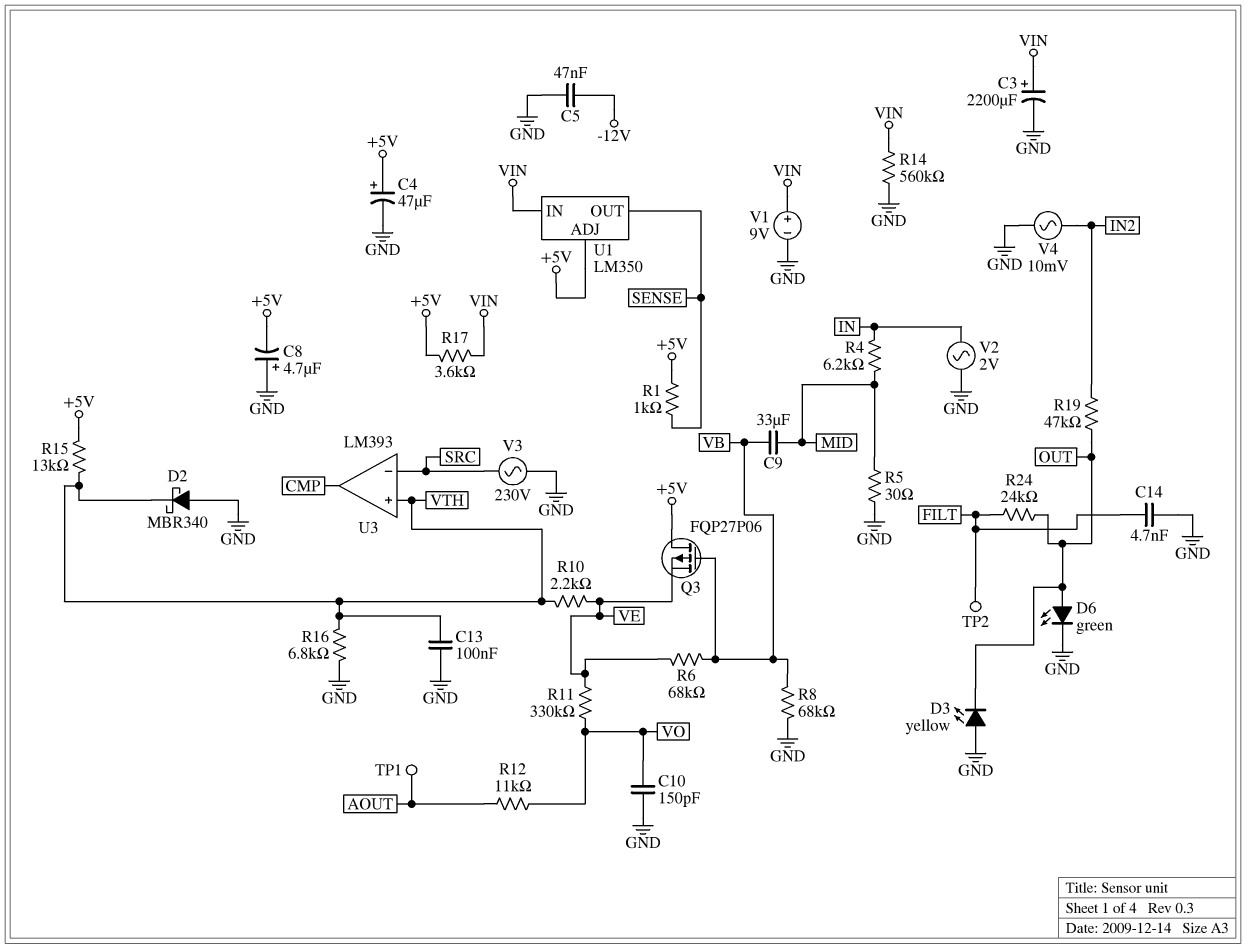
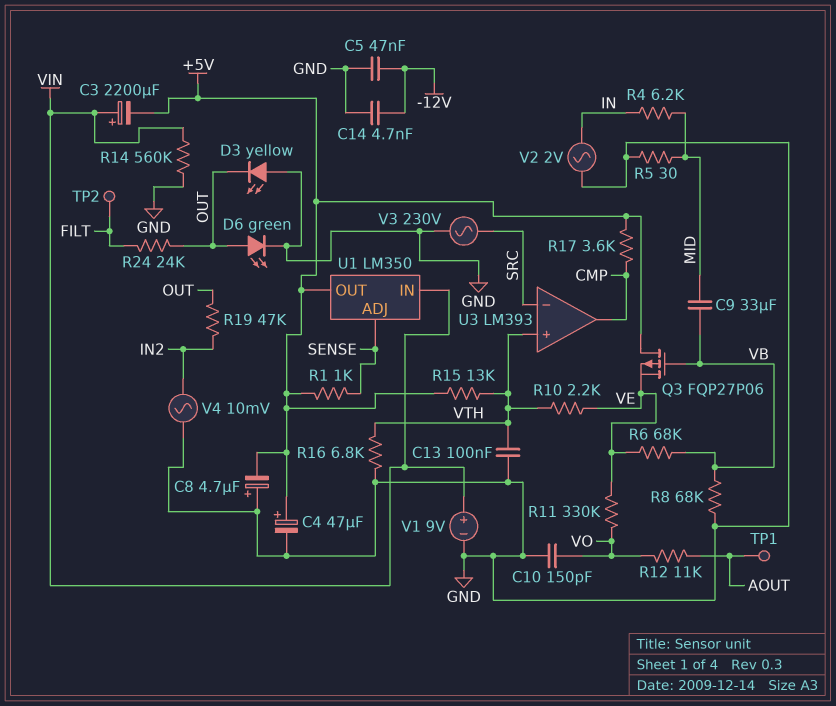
C3: 2200uF (plus VIN, minus GND) -> 2200uF (plus VIN, minus +5V)
C14: 4.7nF (FILT, GND) -> 4.7nF (-12V, GND)
D2: schottky MBR340 (A GND, K VTH) -> none
R17: 3.6k (+5V, VIN) -> 3.6k (+5V, CMP)
U1 pin ADJ: +5V -> SENSE
U1 pin OUT: SENSE -> +5V

